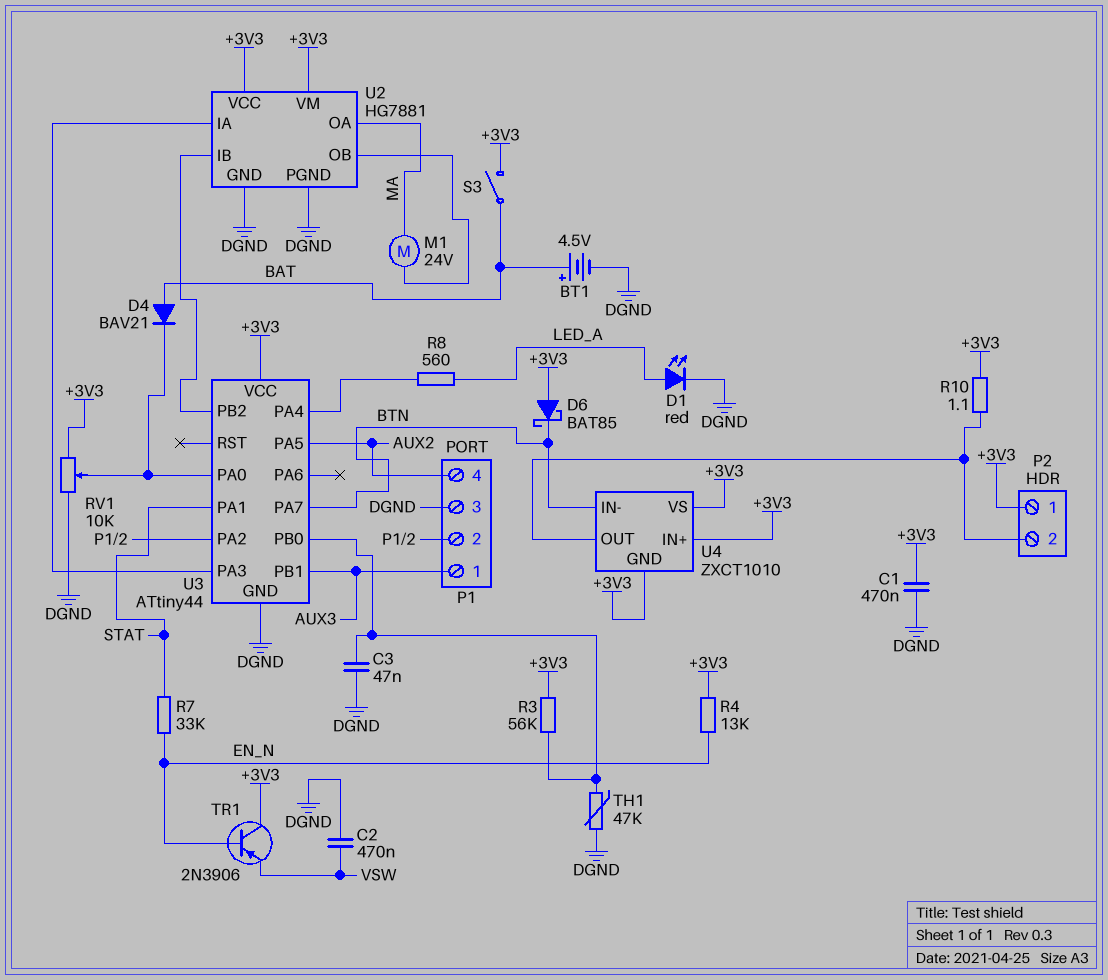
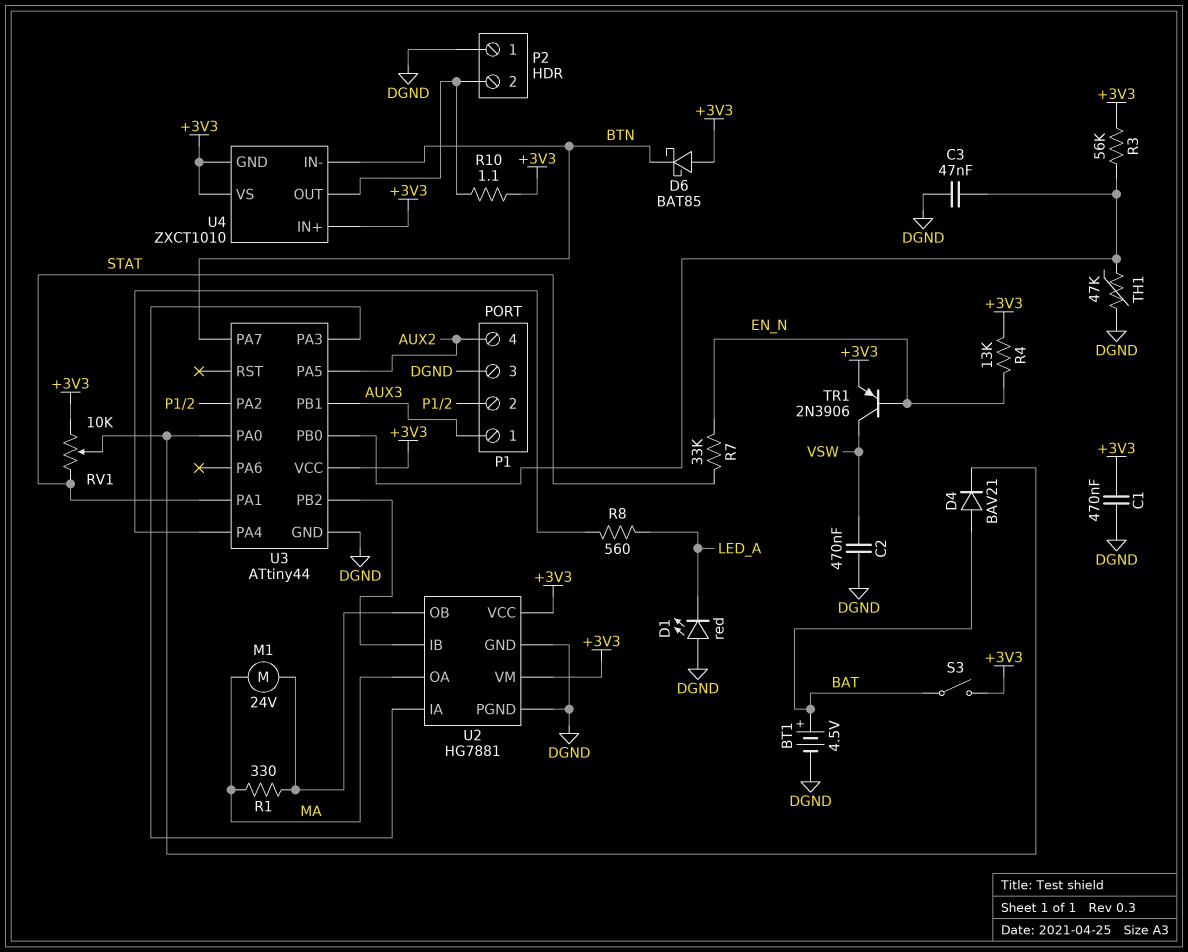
D1: LED red (A LED_A, K DGND) -> LED red (A DGND, K LED_A)
P2 pin 1: +3V3 -> DGND
R1: none -> 330 (MA, U2/OB)
RV1: 10k (+3V3, DGND, wiper U3/PA0) -> 10k (+3V3, STAT, wiper U3/PA0)
TR1: PNP 2N3906 (B EN_N, C +3V3, E VSW) -> PNP 2N3906 (B EN_N, C VSW, E +3V3)

